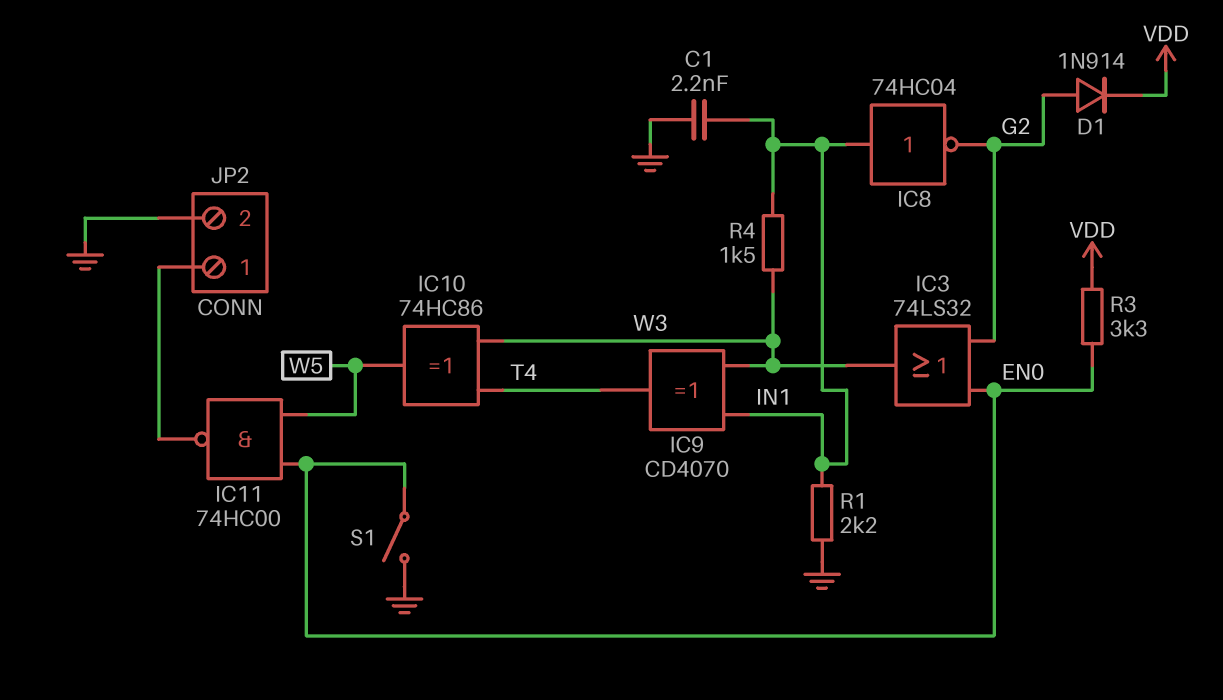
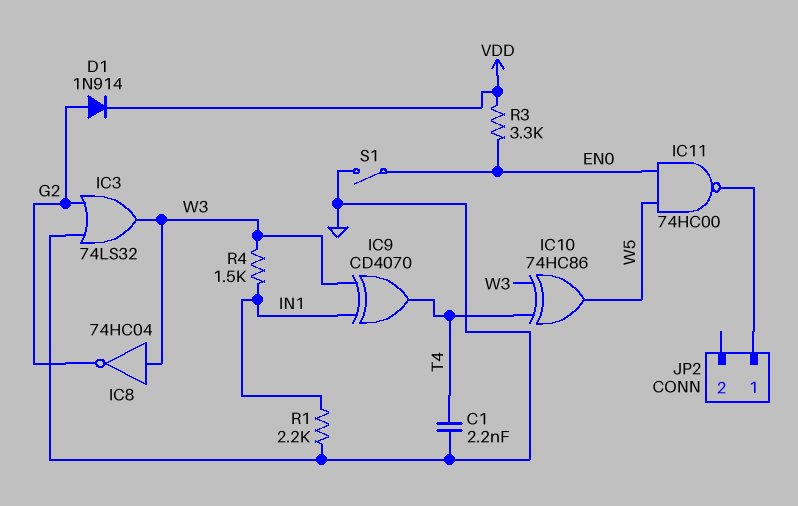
C1: 2.2nF (GND, IN1) -> 2.2nF (GND, T4)
IC3: OR 74LS32 (in EN0, in G2, out W3) -> OR 74LS32 (in G2, in GND, out W3)
IC8: NOT 74HC04 (in IN1, out G2) -> NOT 74HC04 (in W3, out G2)
JP2 pin 2: GND -> none

